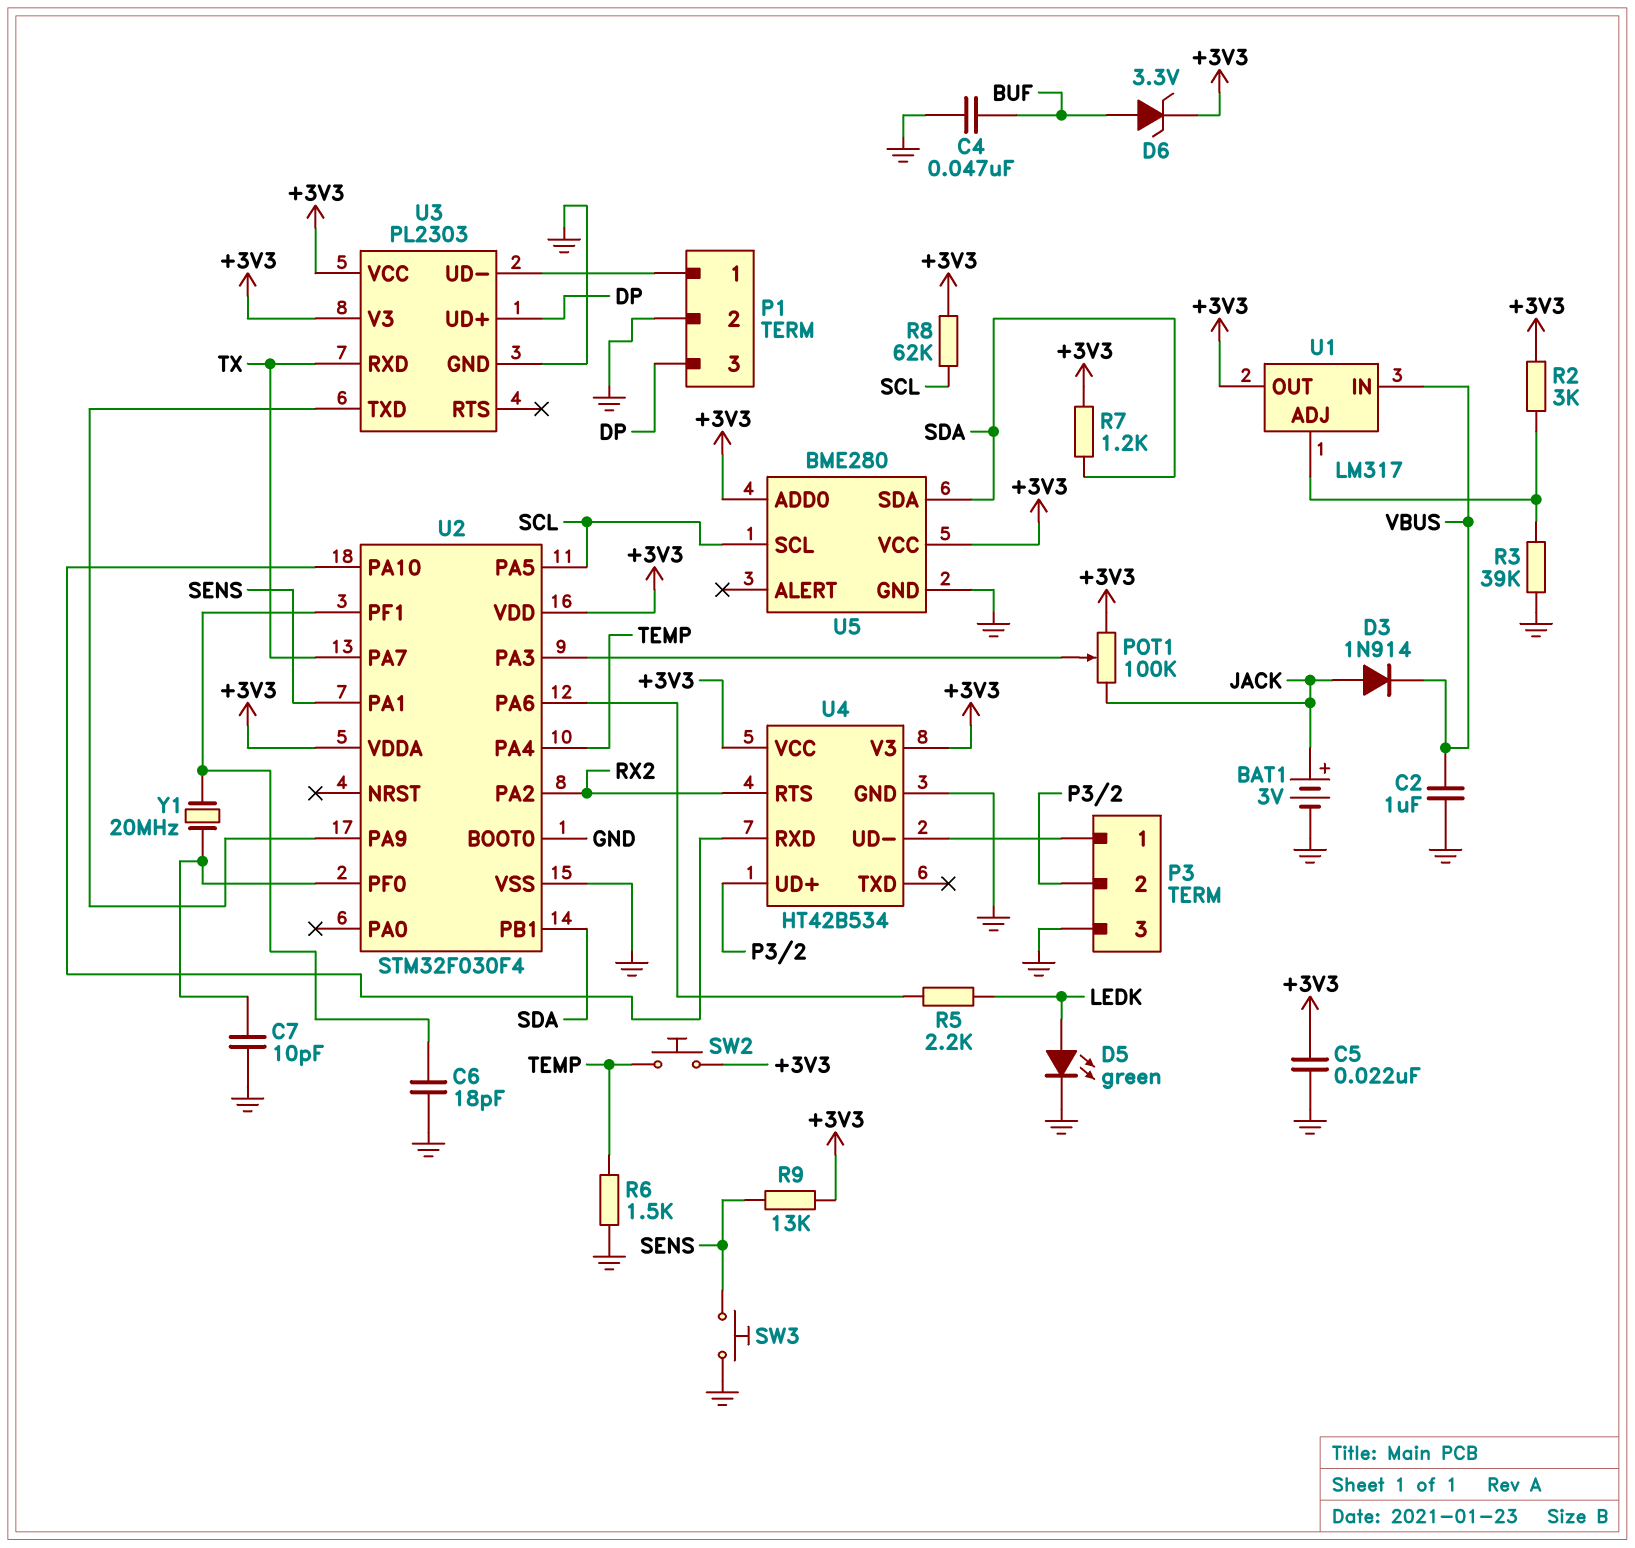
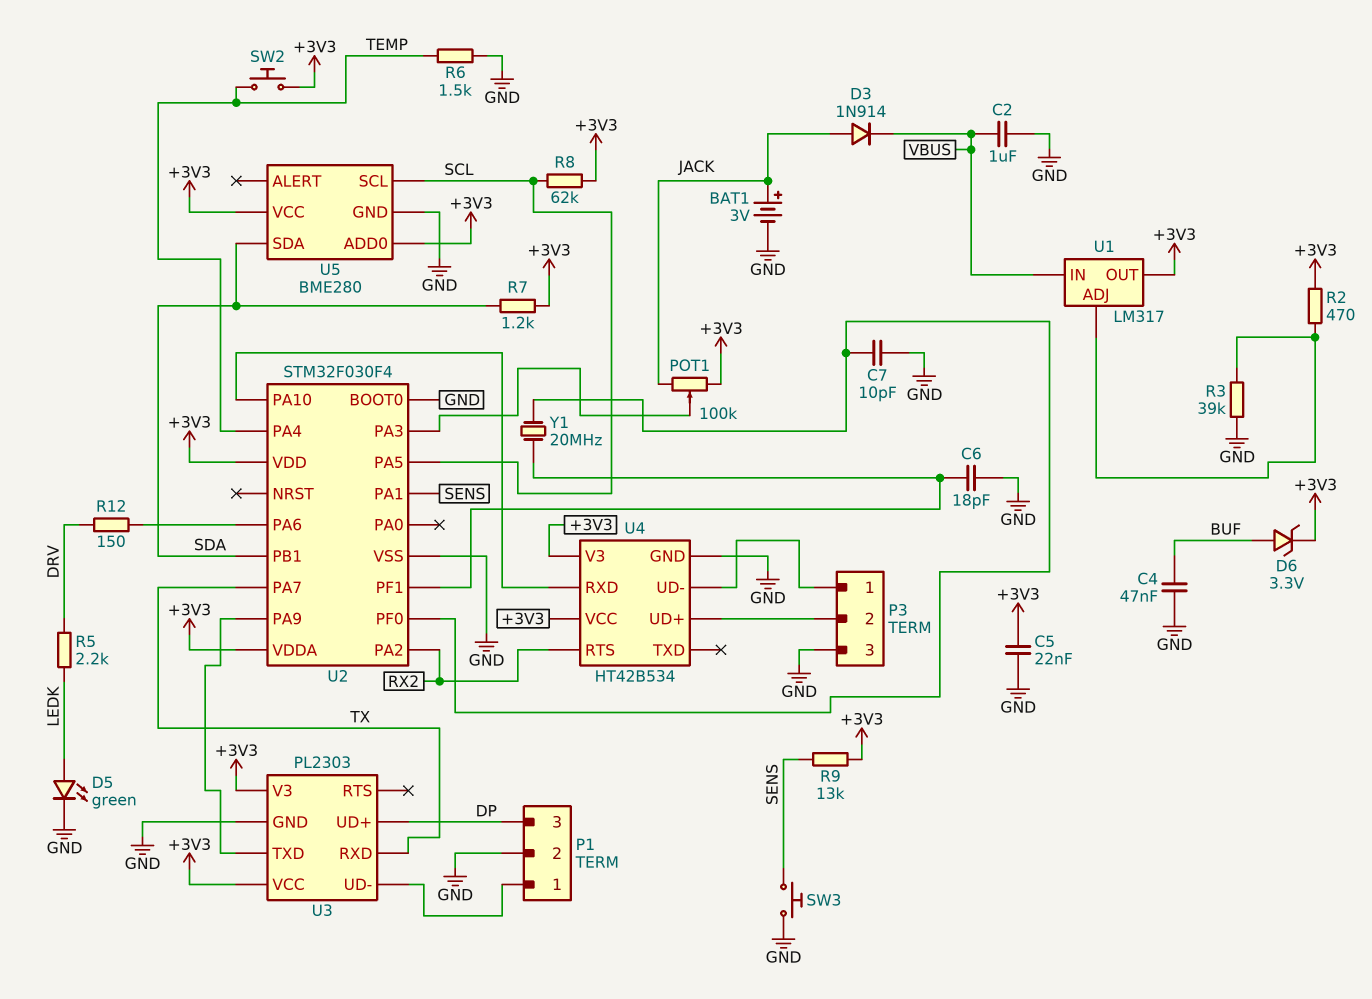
R2: 3k (+3V3, U1/ADJ) -> 470 (+3V3, U1/ADJ)
R5: 2.2k (LEDK, U2/PA6) -> 2.2k (DRV, LEDK)
R12: none -> 150 (DRV, U2/PA6)

